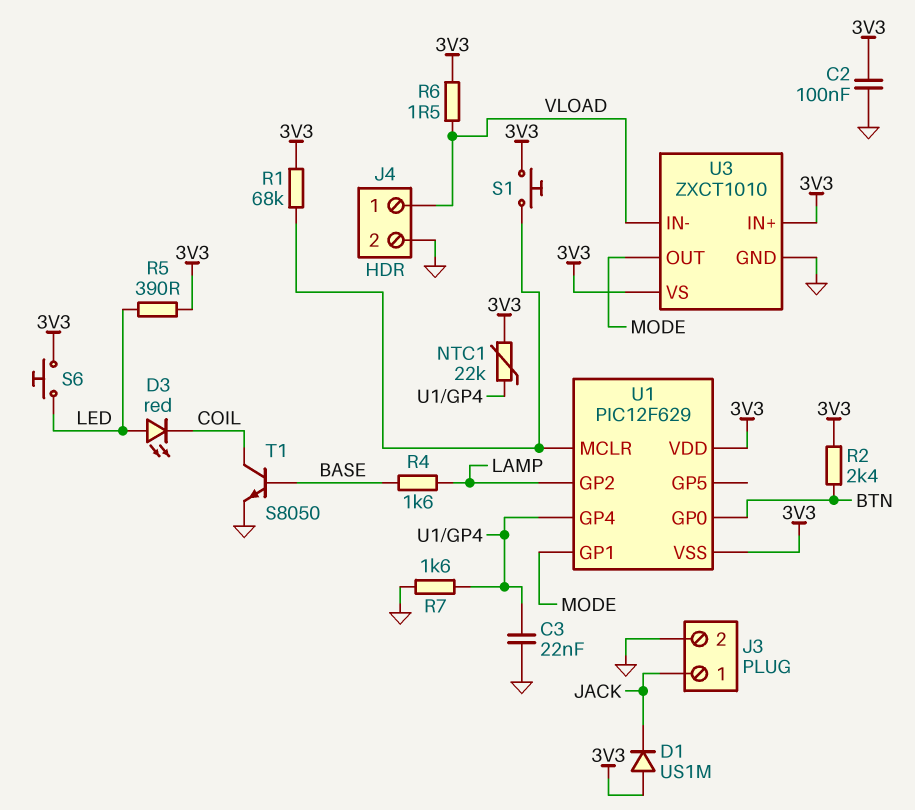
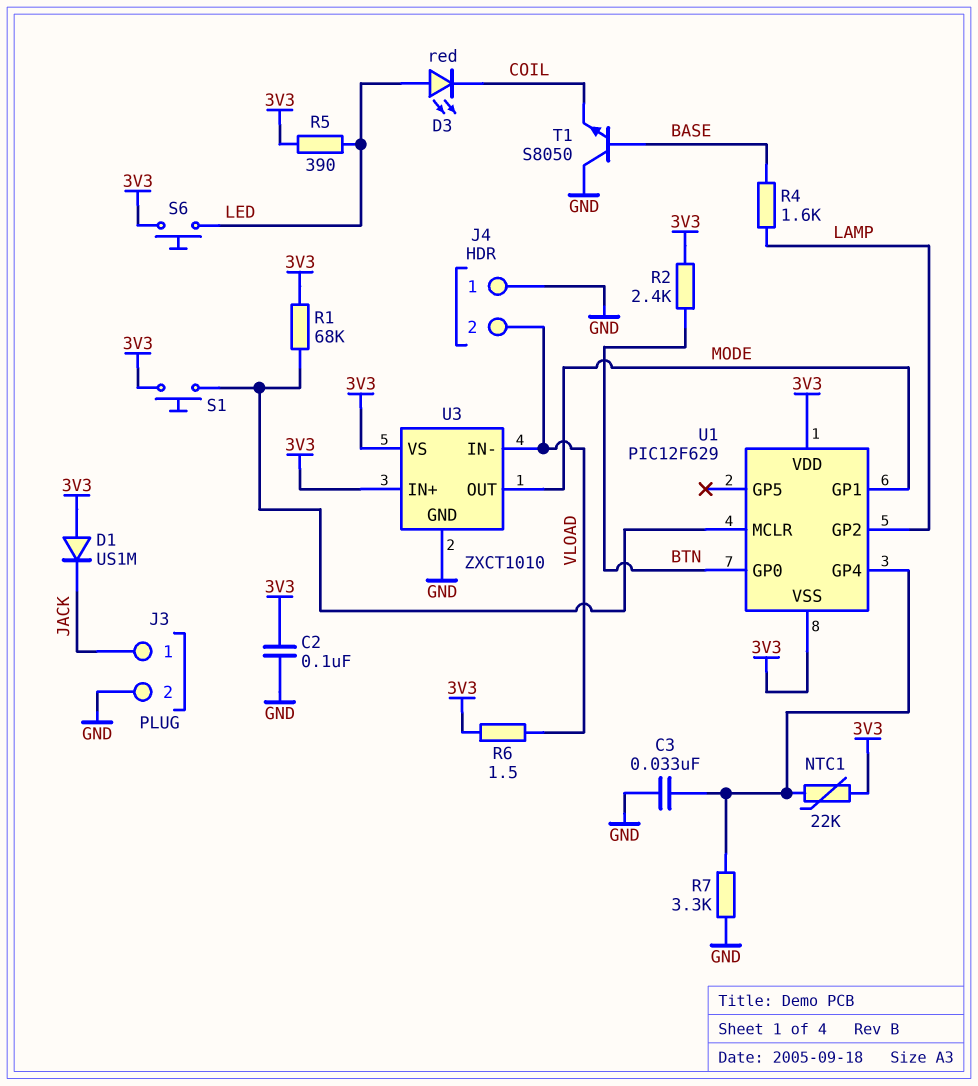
C3: 22nF (GND, U1/GP4) -> 33nF (GND, U1/GP4)
J4 pin 1: VLOAD -> GND
J4 pin 2: GND -> VLOAD
R7: 1.6k (GND, U1/GP4) -> 3.3k (GND, U1/GP4)
T1: NPN S8050 (B BASE, C COIL, E GND) -> NPN S8050 (B BASE, C GND, E COIL)

